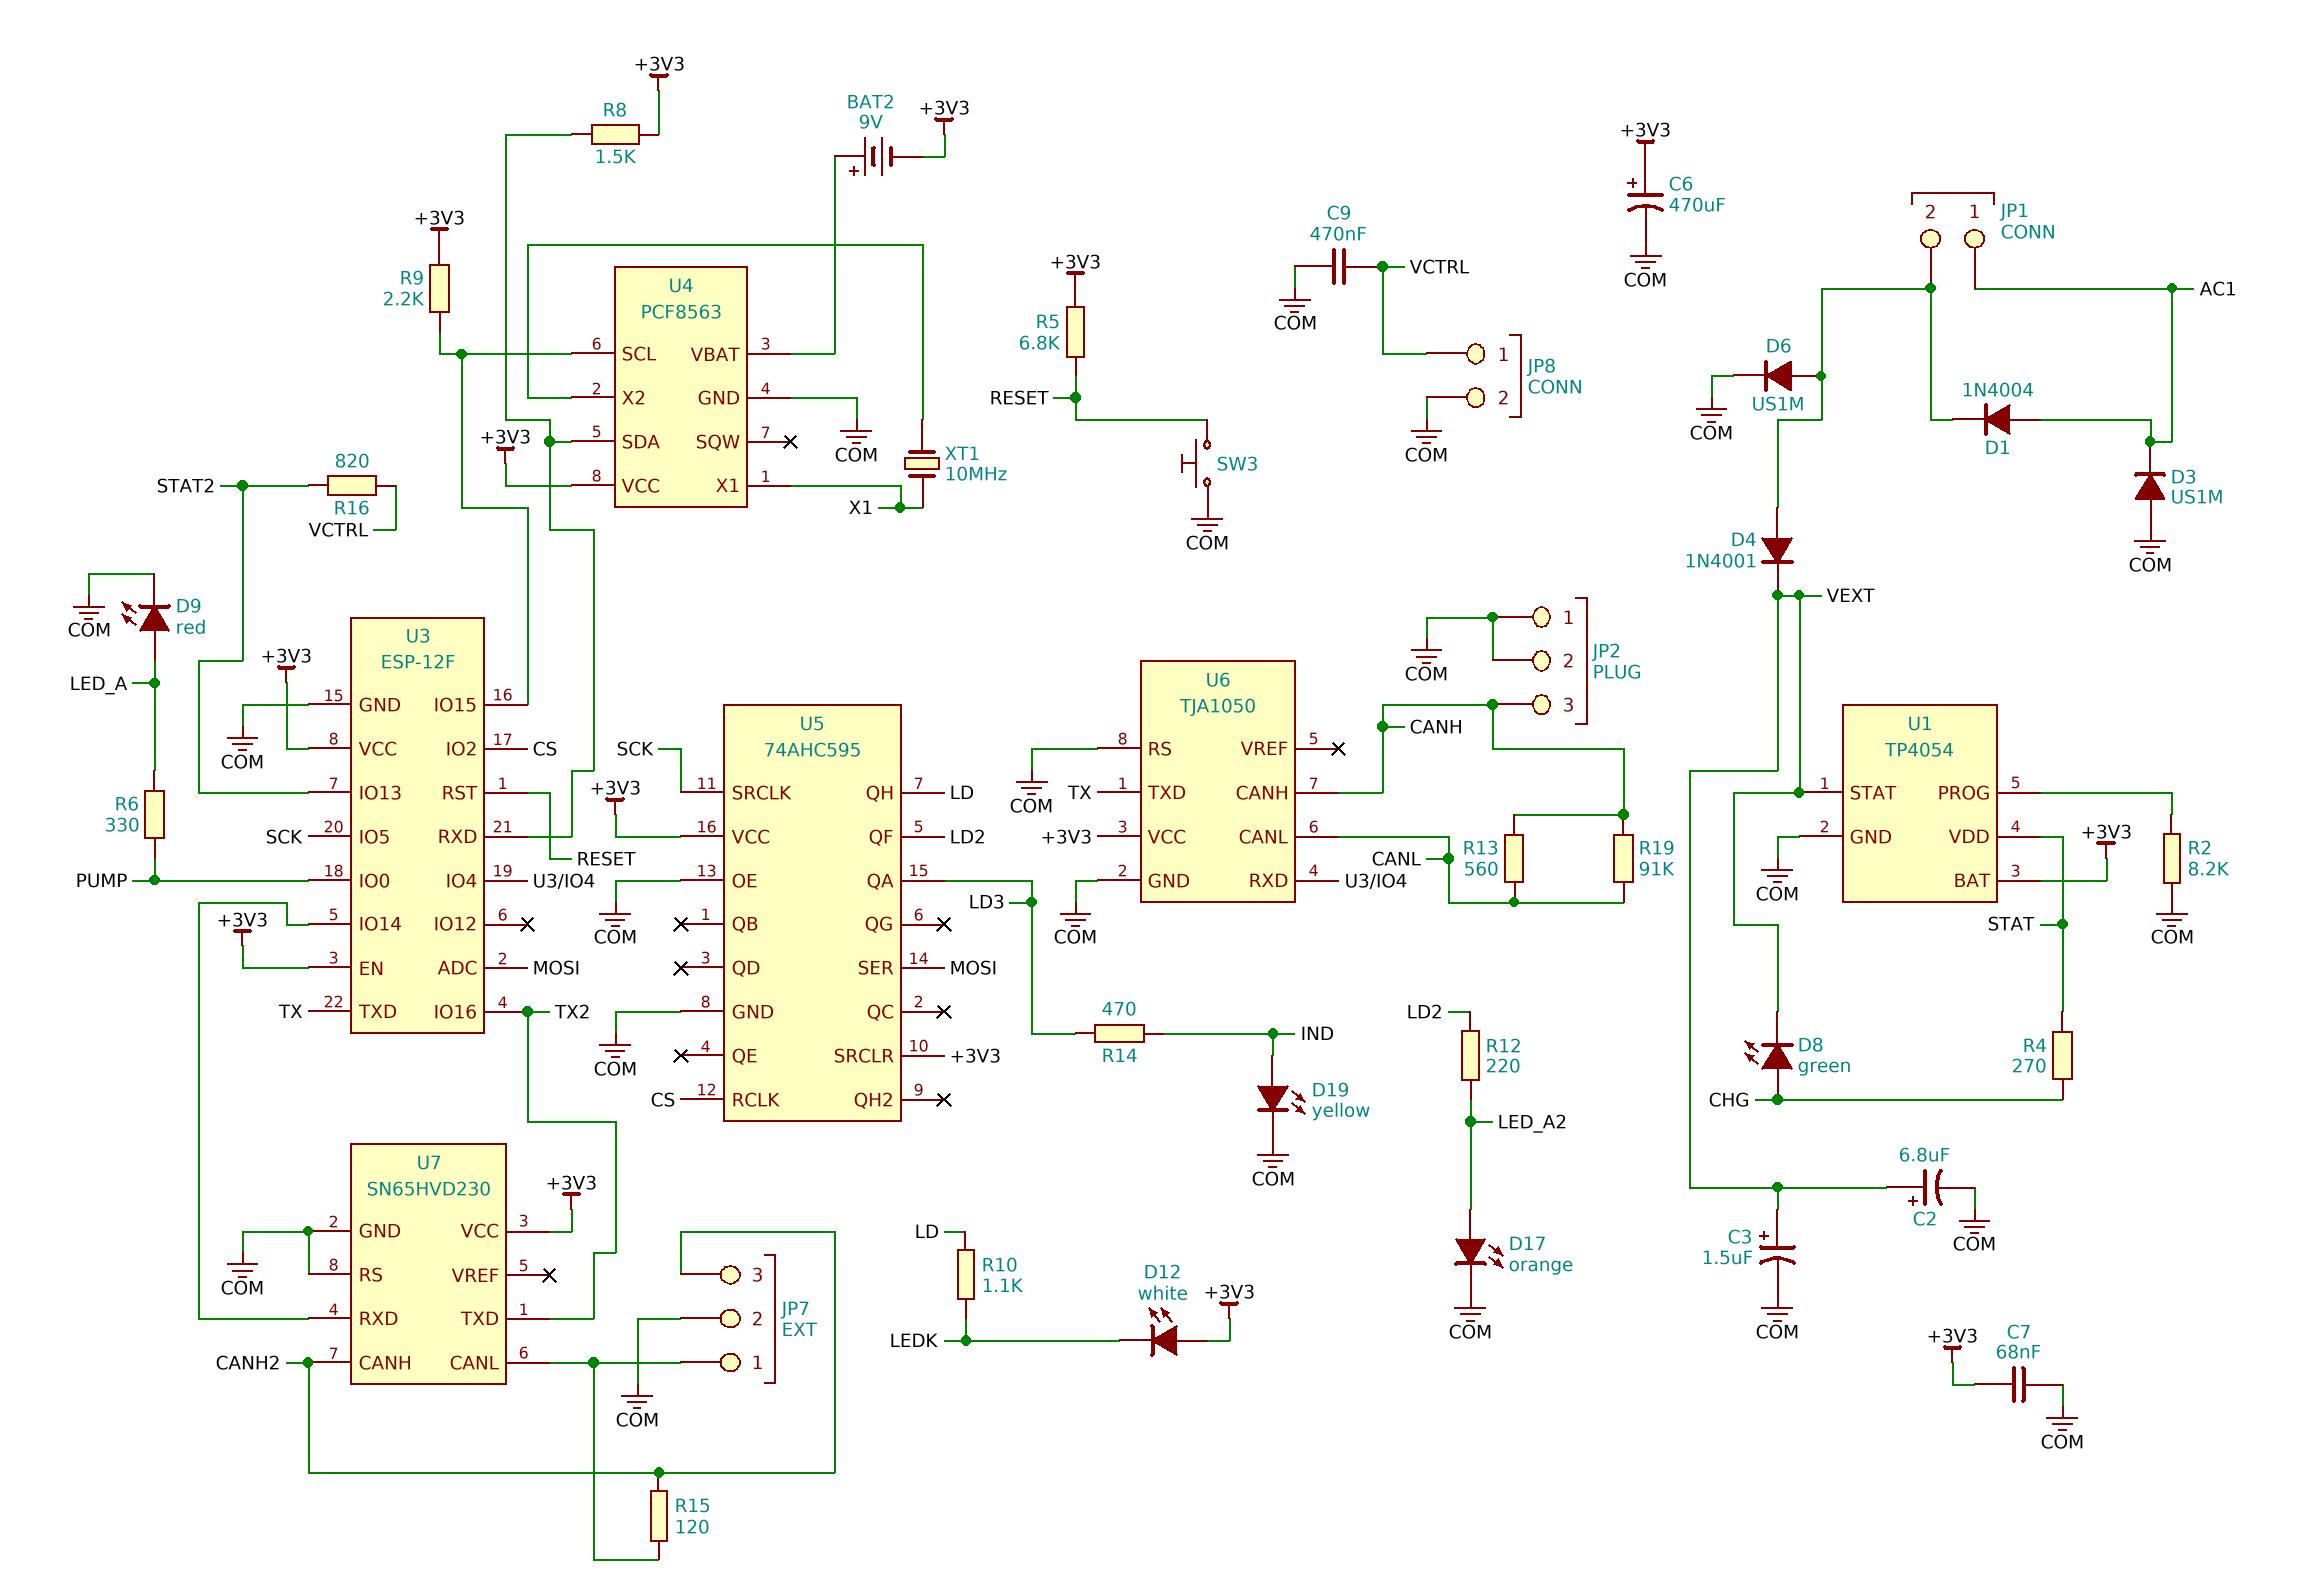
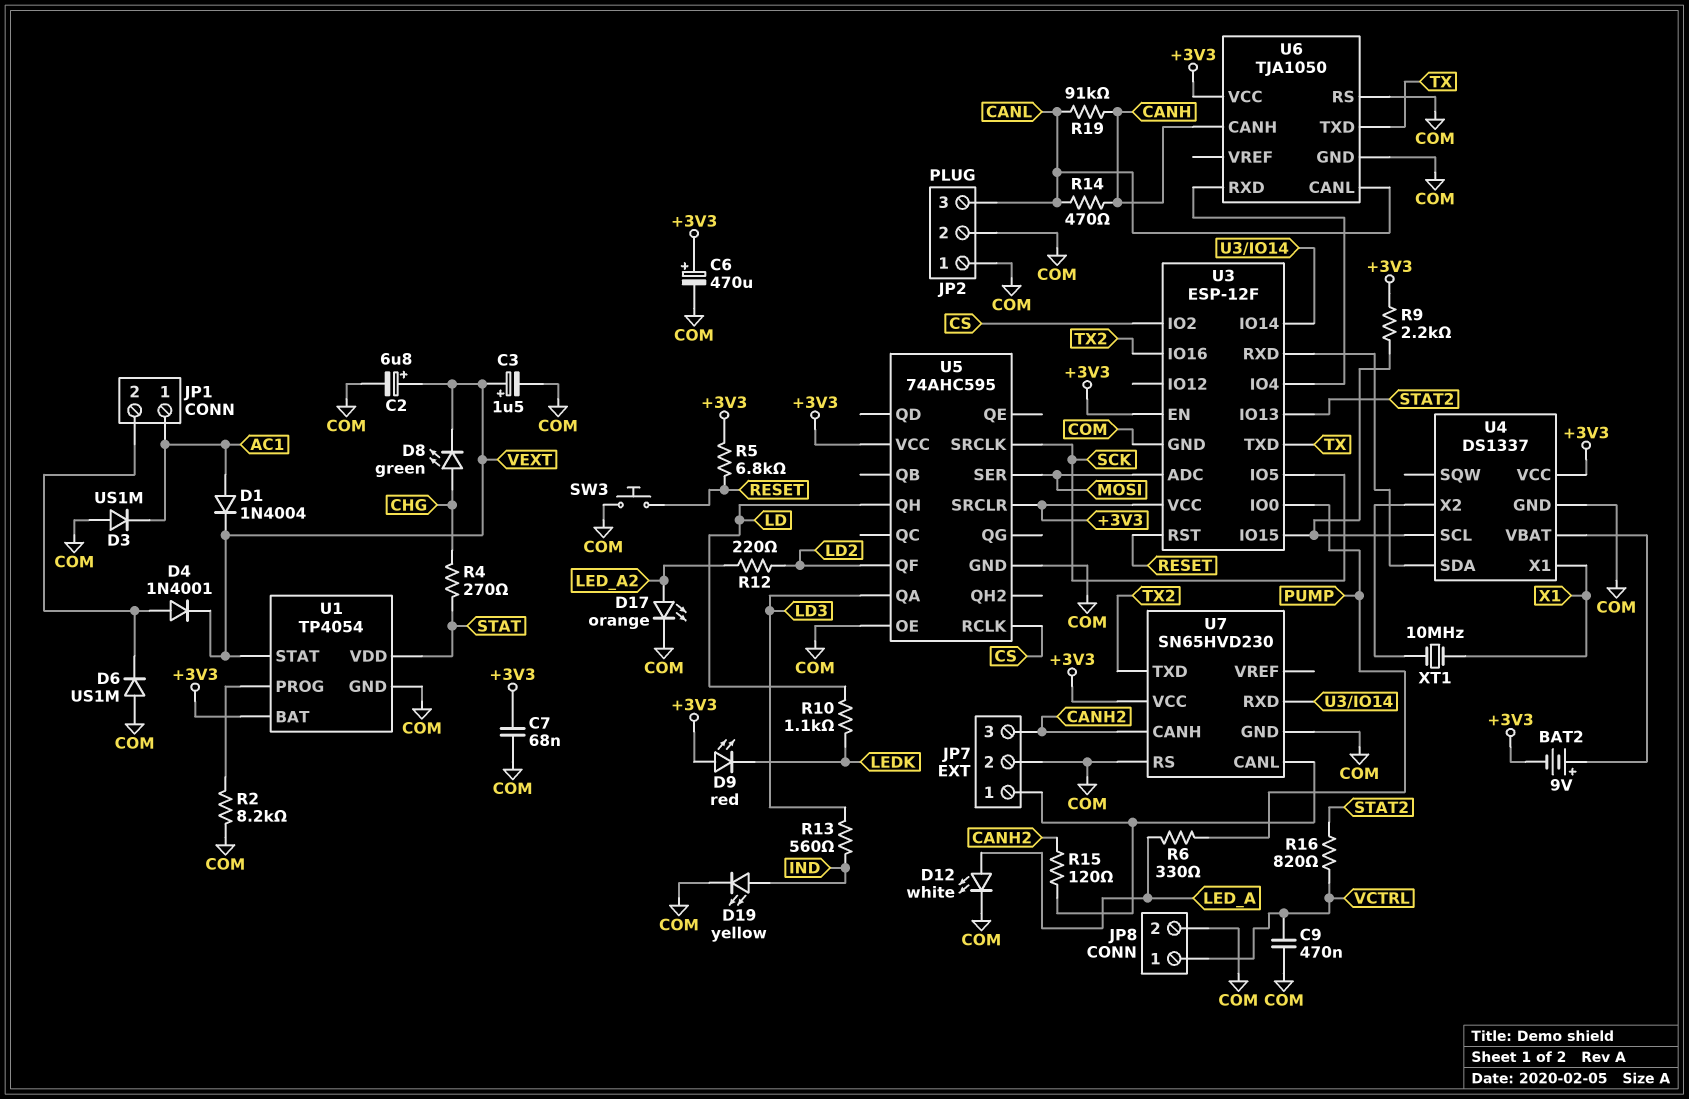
D1: diode 1N4004 (A AC1, K JP1/2) -> diode 1N4004 (A AC1, K VEXT)
D6: diode US1M (A JP1/2, K COM) -> diode US1M (A COM, K JP1/2)
D9: LED red (A LED_A, K COM) -> LED red (A +3V3, K LEDK)
D12: LED white (A +3V3, K LEDK) -> LED white (A LED_A, K COM)
JP2 pin 3: CANH -> CANL
R8: 1.5k (+3V3, U3/RXD) -> none
R13: 560 (CANH, CANL) -> 560 (IND, LD3)
R14: 470 (IND, LD3) -> 470 (CANH, CANL)
U4: PCF8563 -> DS1337

